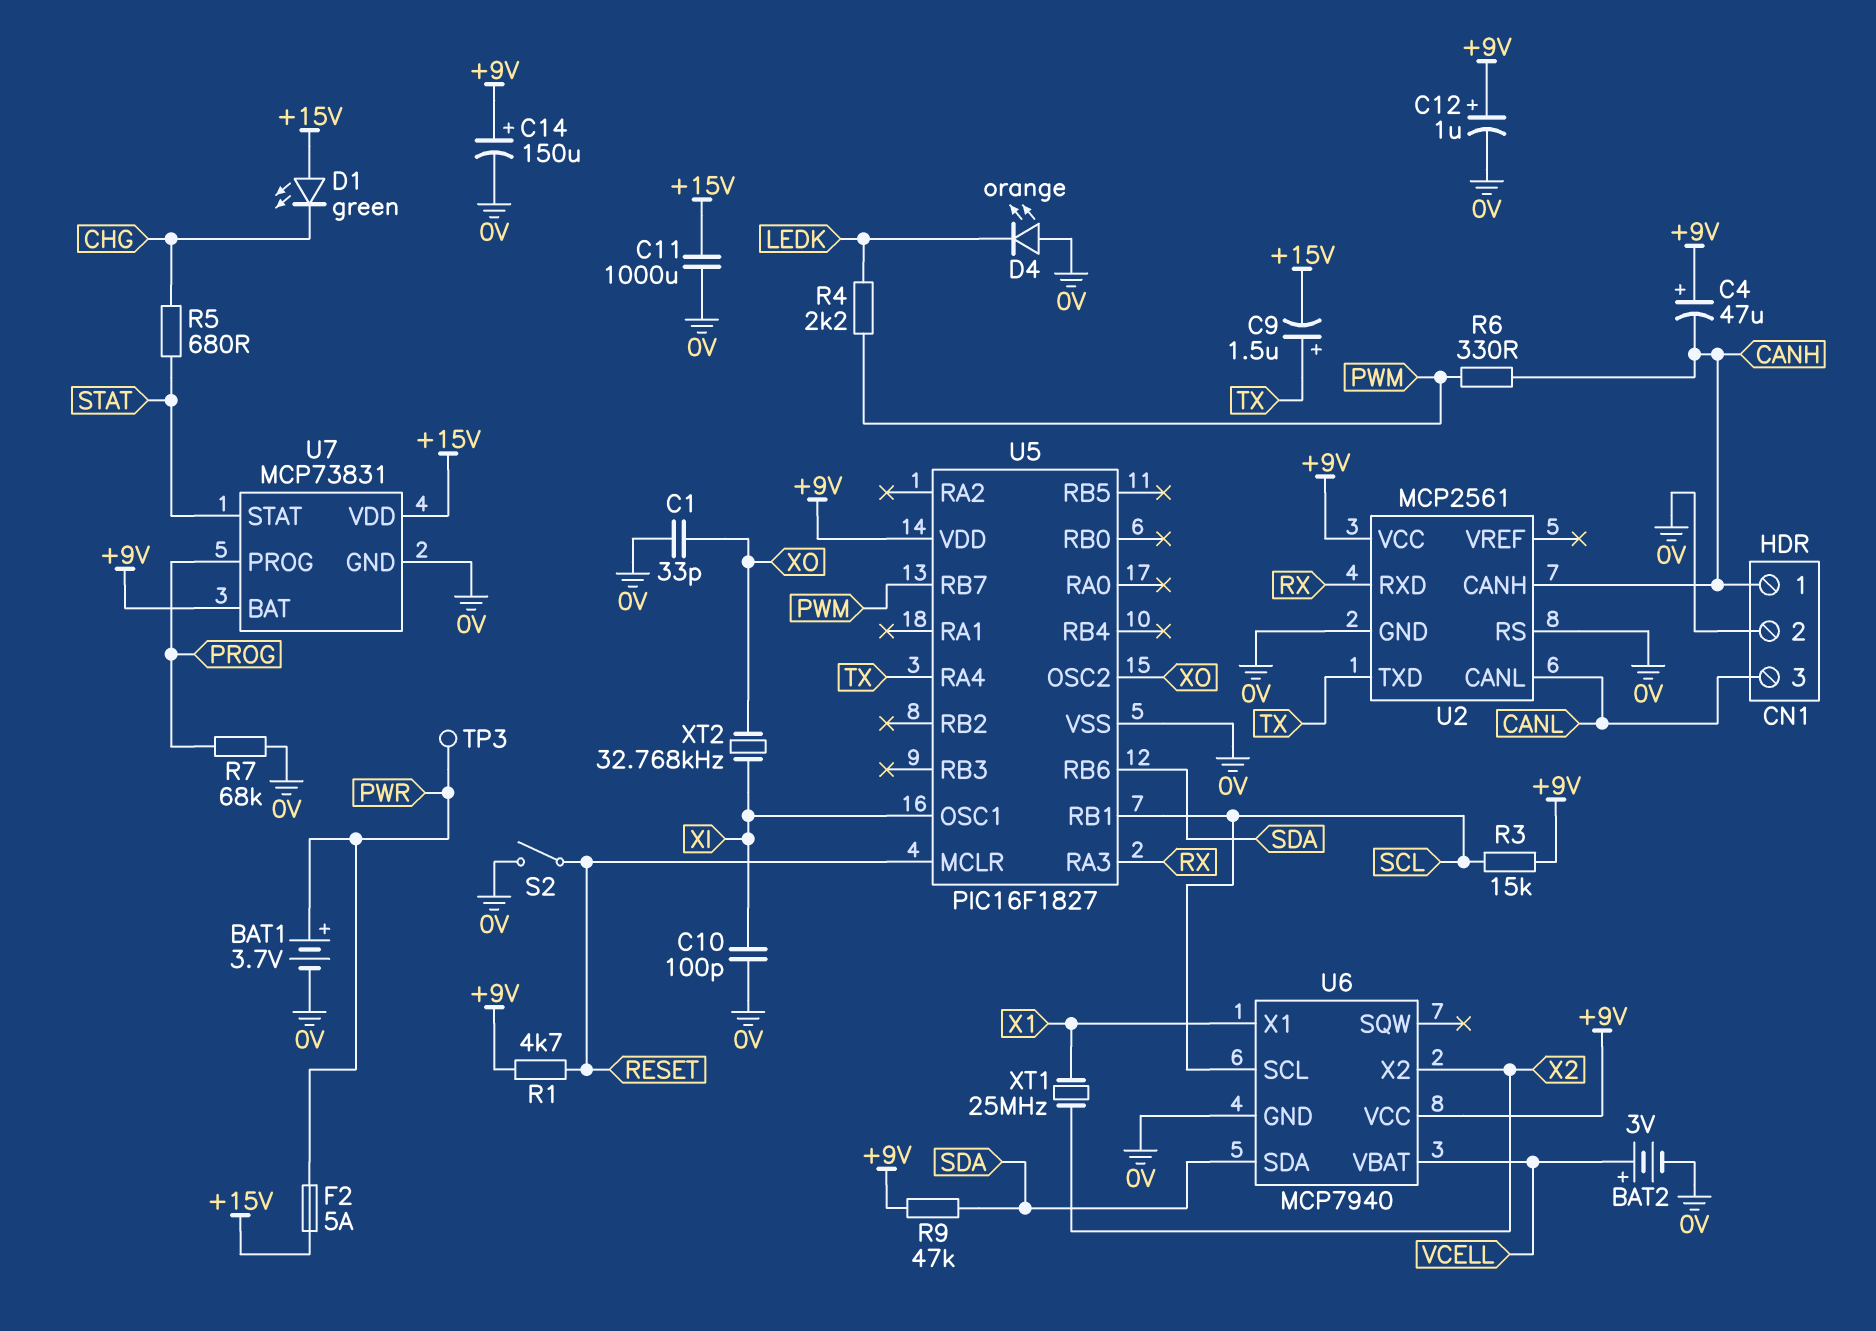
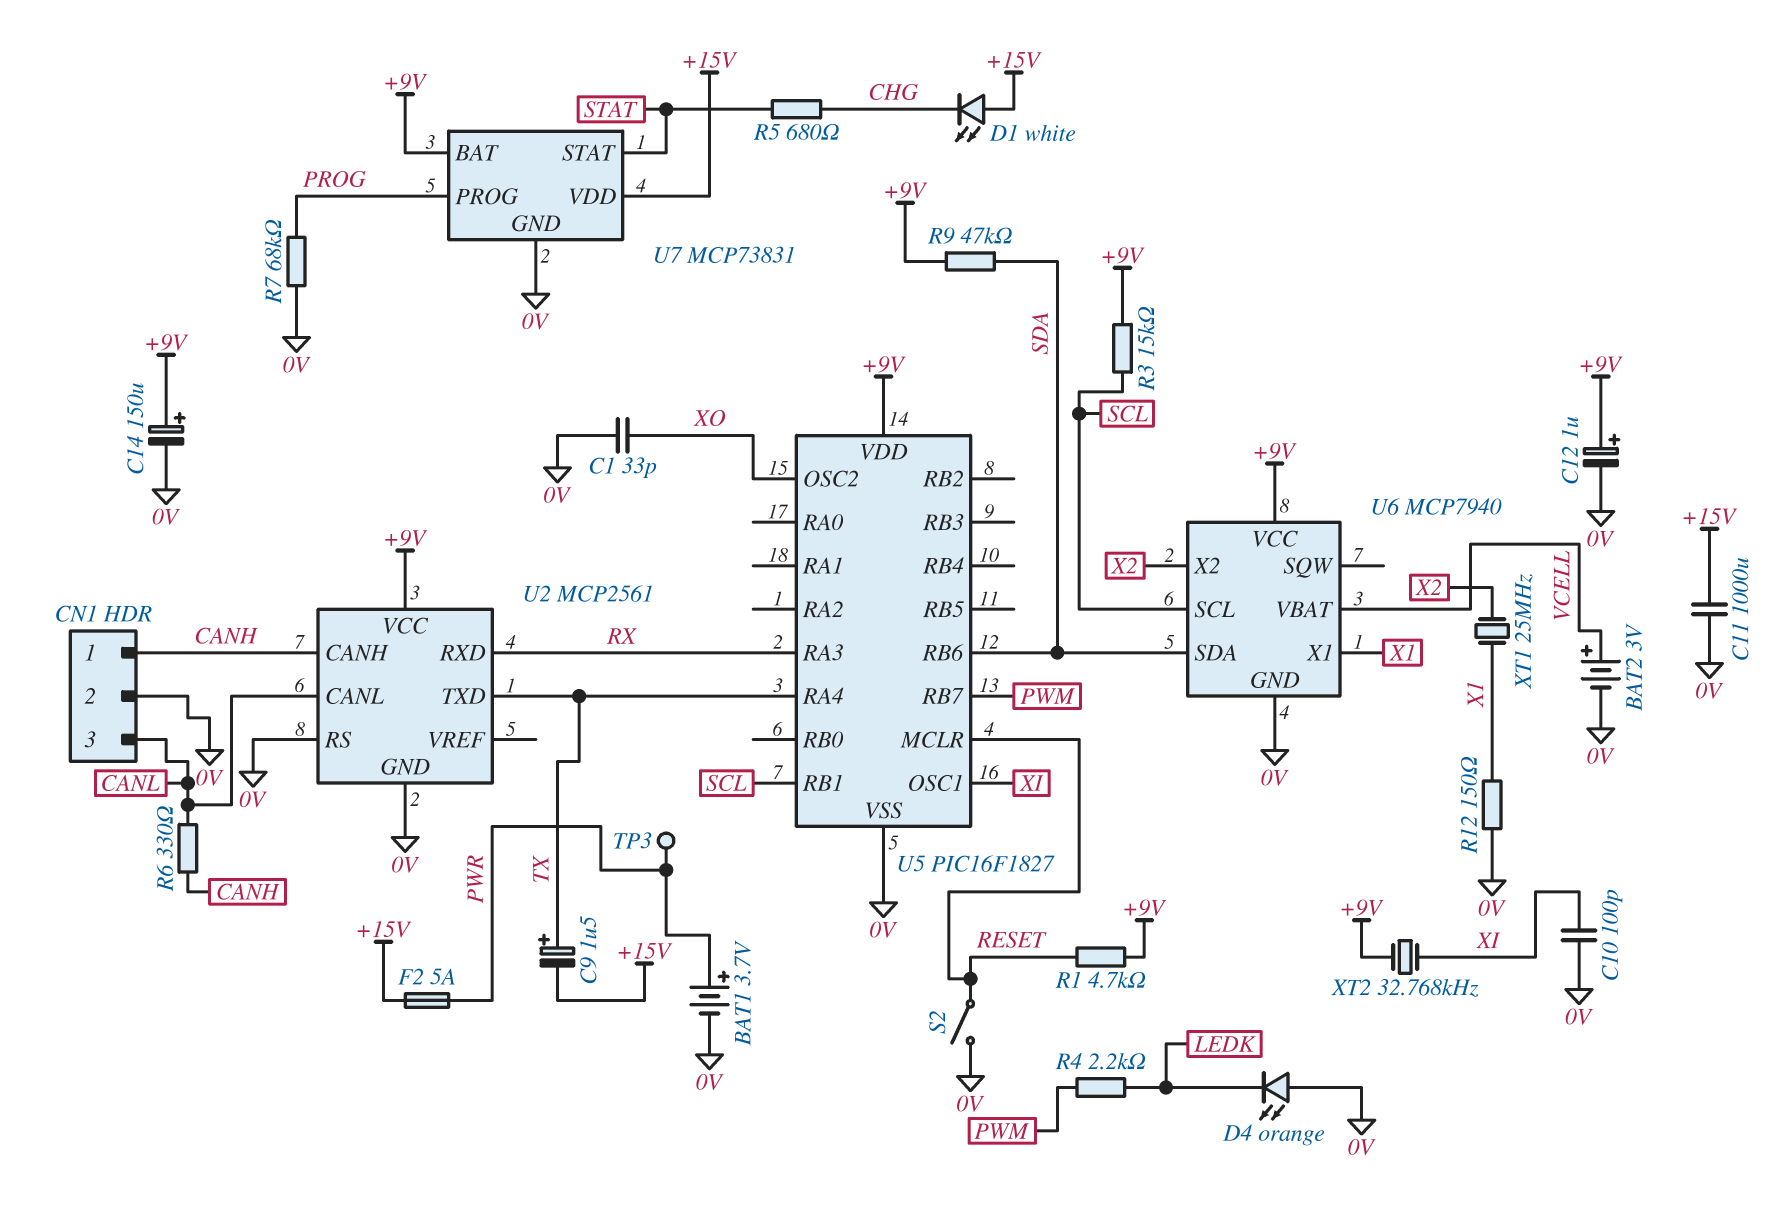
C4: 47uF (plus +9V, minus CANH) -> none
D1: LED green (A +15V, K CHG) -> LED white (A +15V, K CHG)
R6: 330 (CANH, PWM) -> 330 (CANH, CANL)
R12: none -> 150 (0V, X1)
XT2: 32.768kHz (XI, XO) -> 32.768kHz (+9V, XI)

